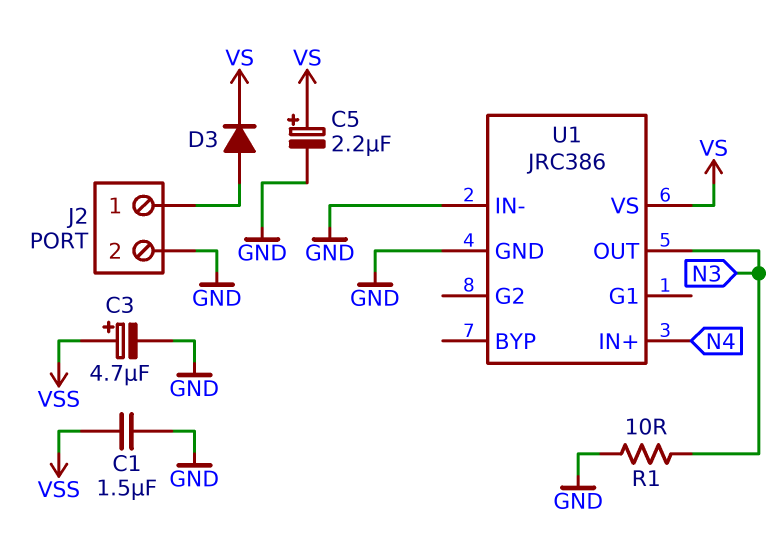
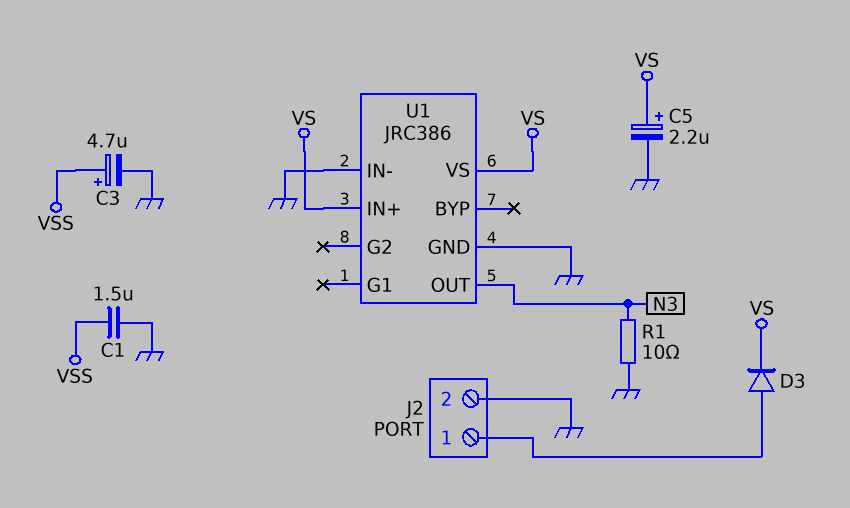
U1 pin IN+: N4 -> VS

